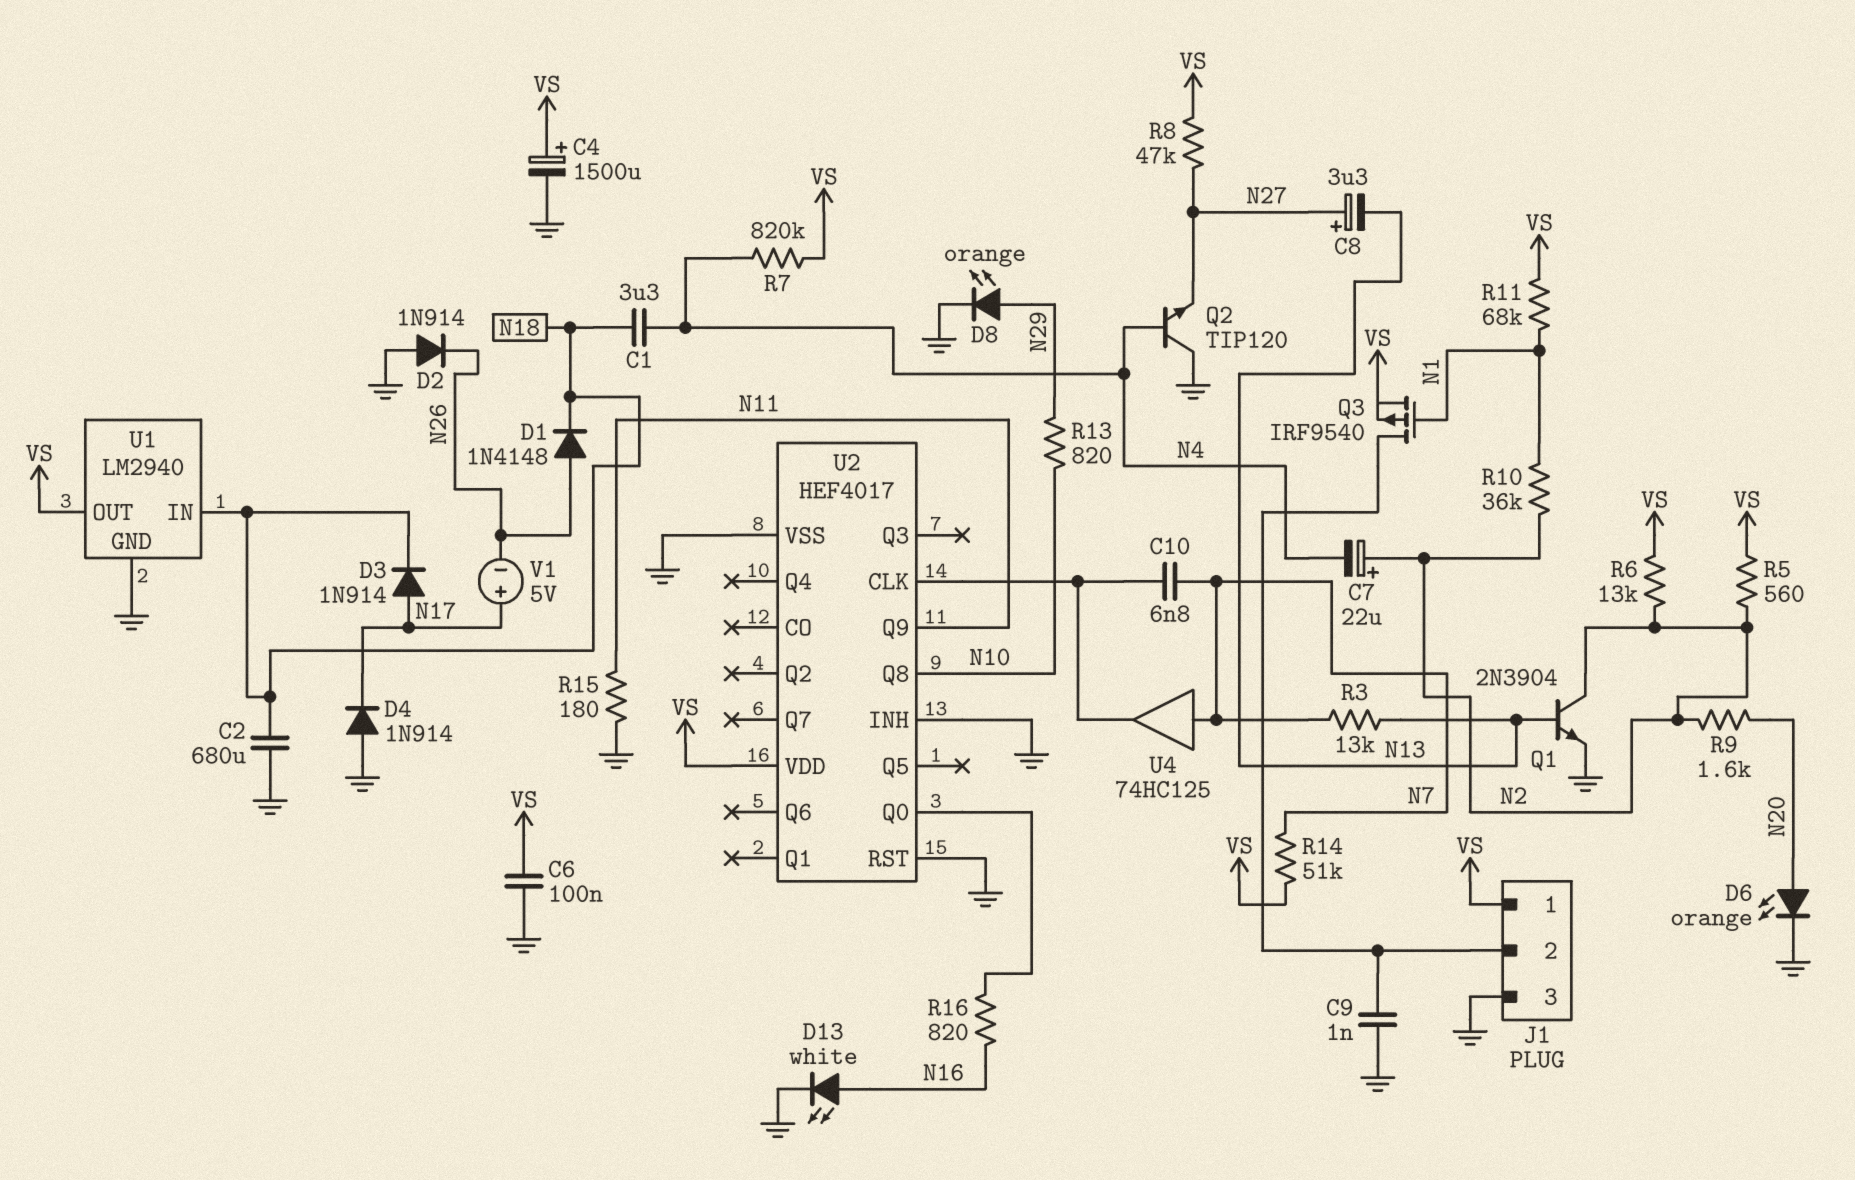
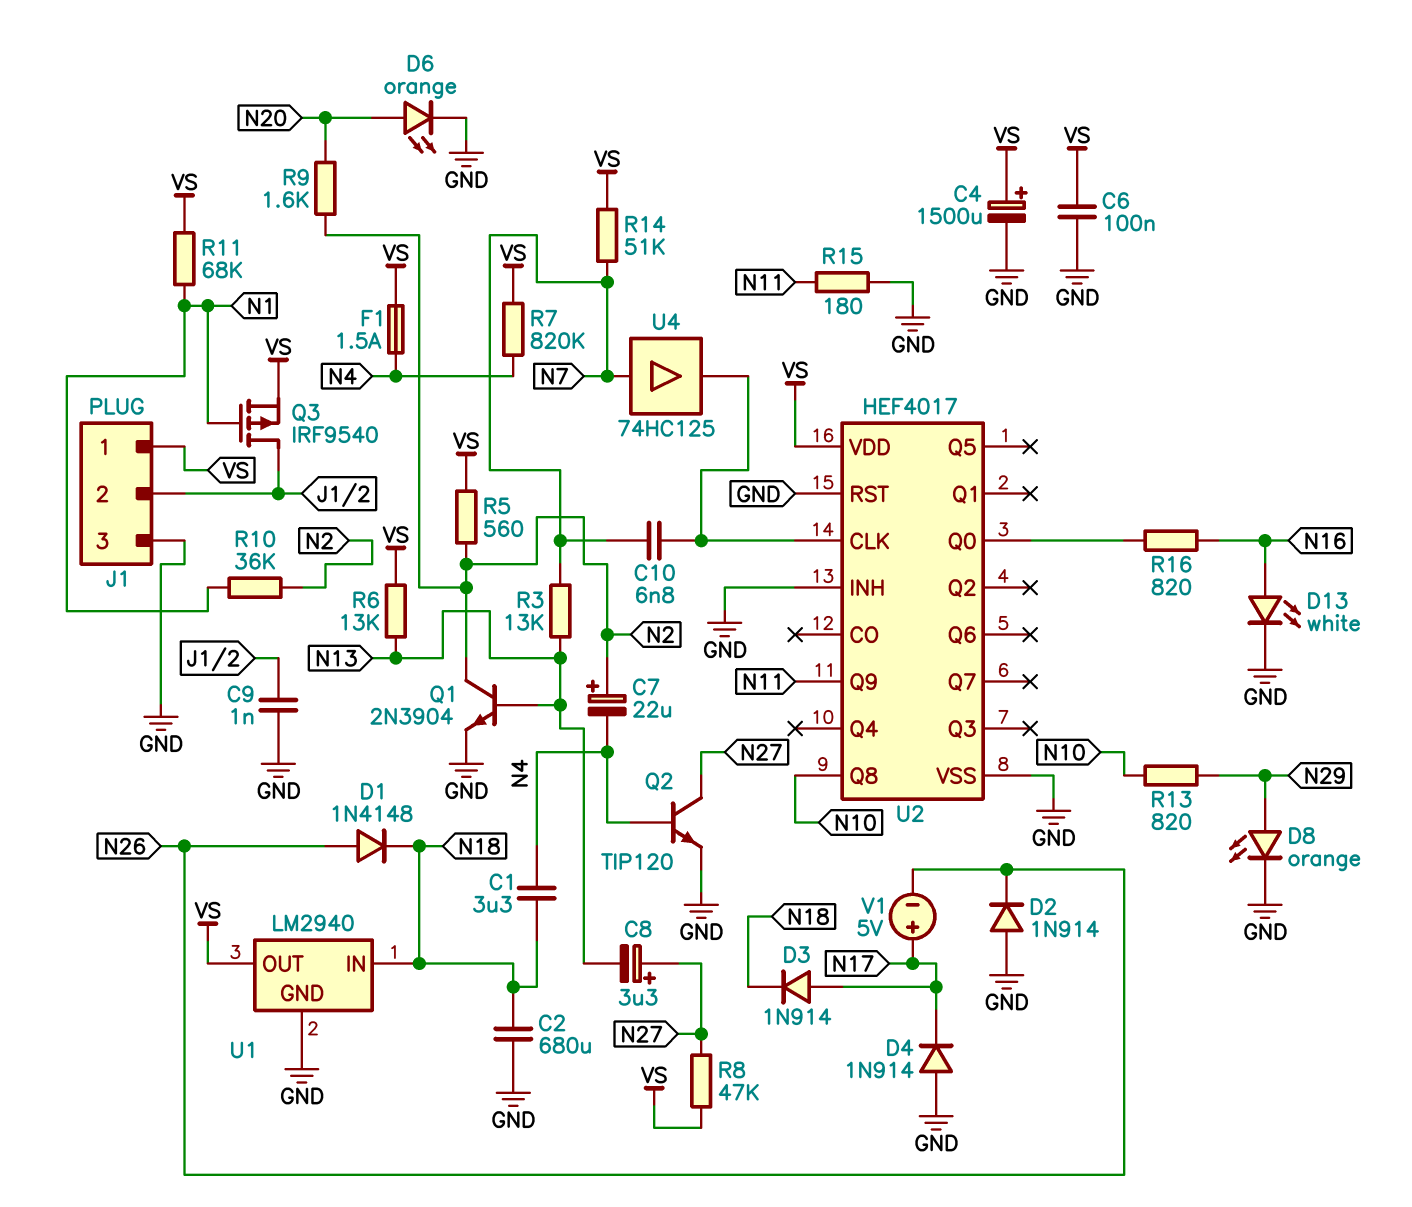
F1: none -> 1.5A (N4, VS)
Q2: NPN TIP120 (B N4, C GND, E N27) -> NPN TIP120 (B N4, C N27, E GND)
R6: 13k (N2, VS) -> 13k (N13, VS)

